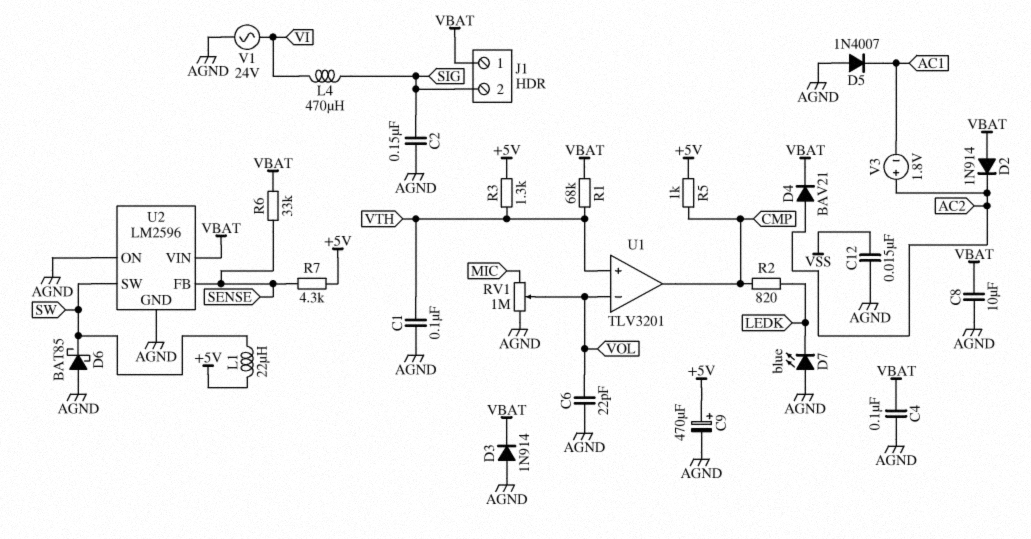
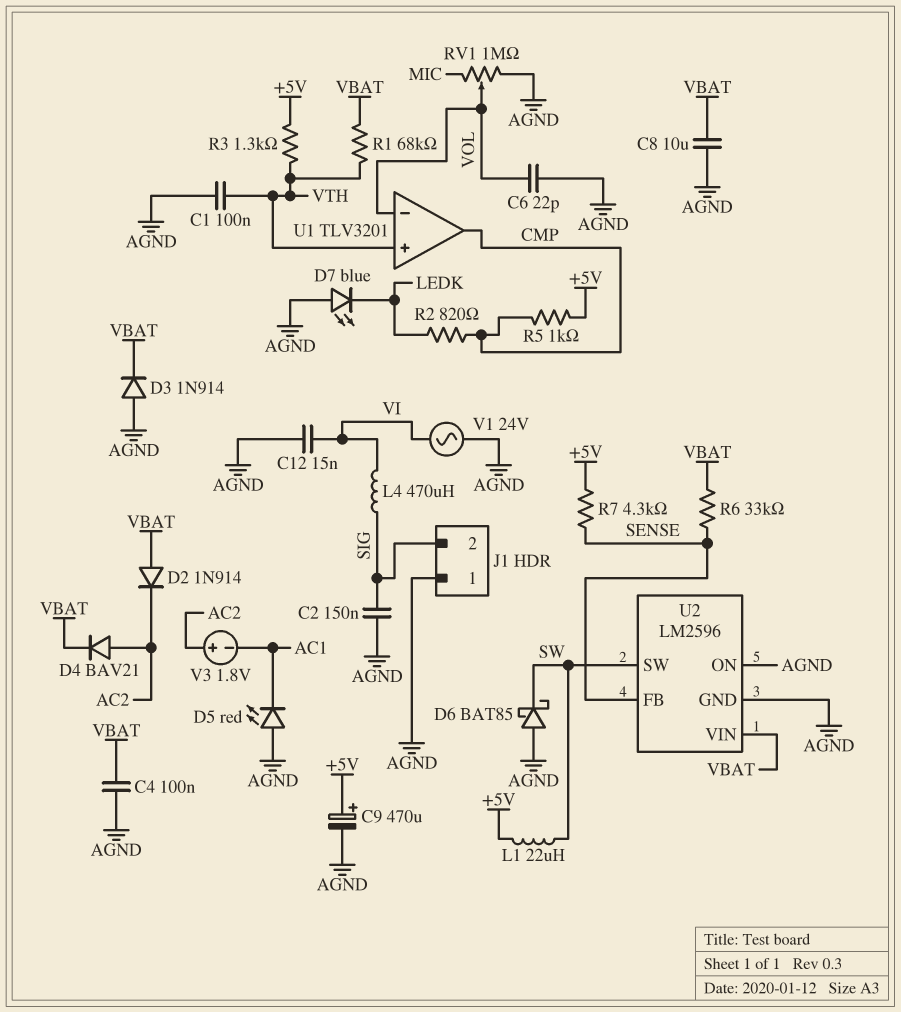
C12: 15nF (AGND, VSS) -> 15nF (AGND, VI)
D5: diode 1N4007 (A AGND, K AC1) -> LED red (A AGND, K AC1)
J1 pin 1: VBAT -> AGND

